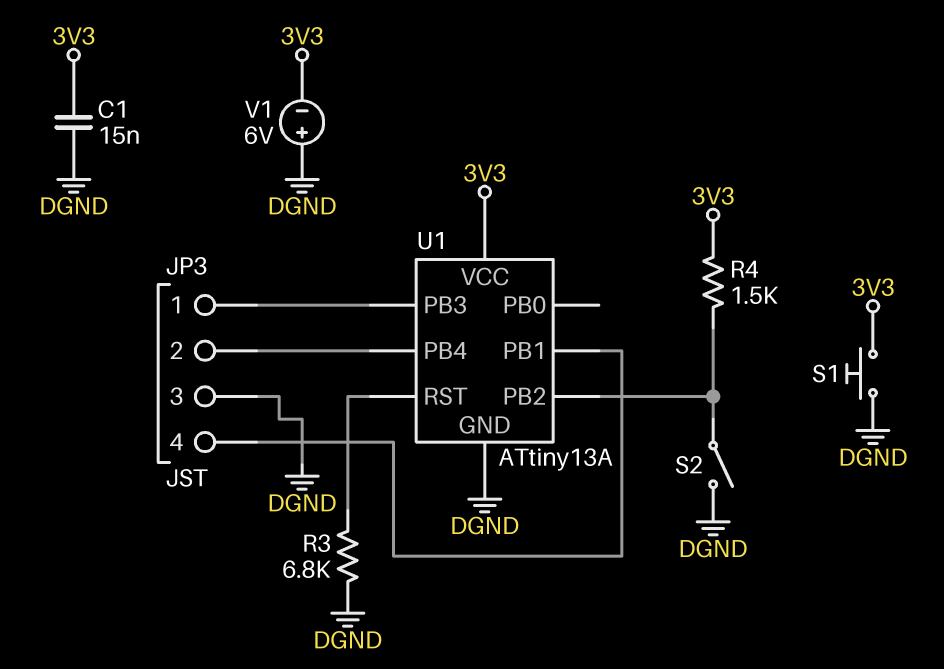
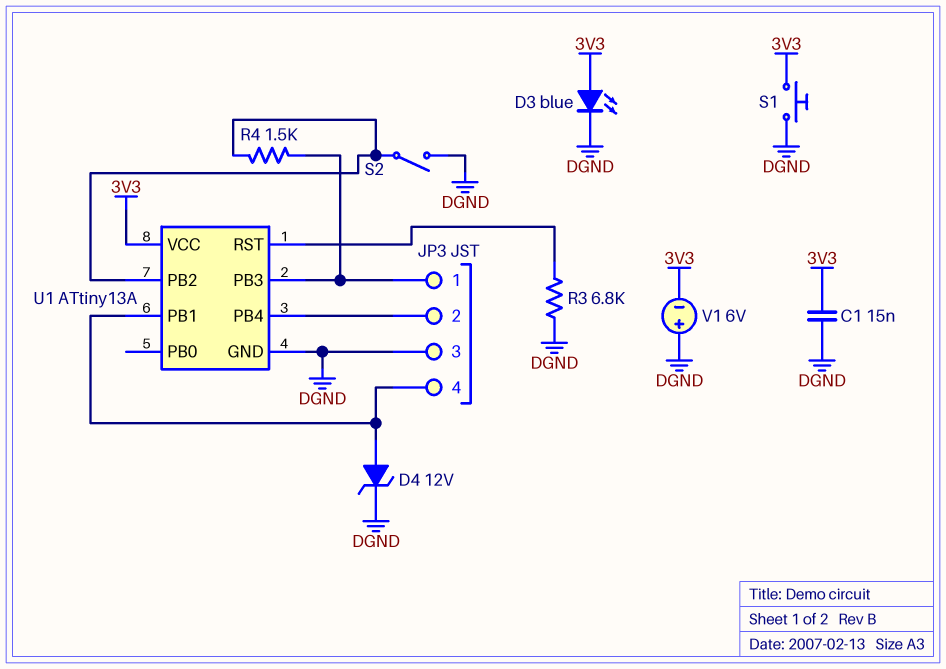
D3: none -> LED blue (A 3V3, K DGND)
D4: none -> zener 12V (A JP3/4, K DGND)
R4: 1.5k (3V3, U1/PB2) -> 1.5k (JP3/1, U1/PB2)

